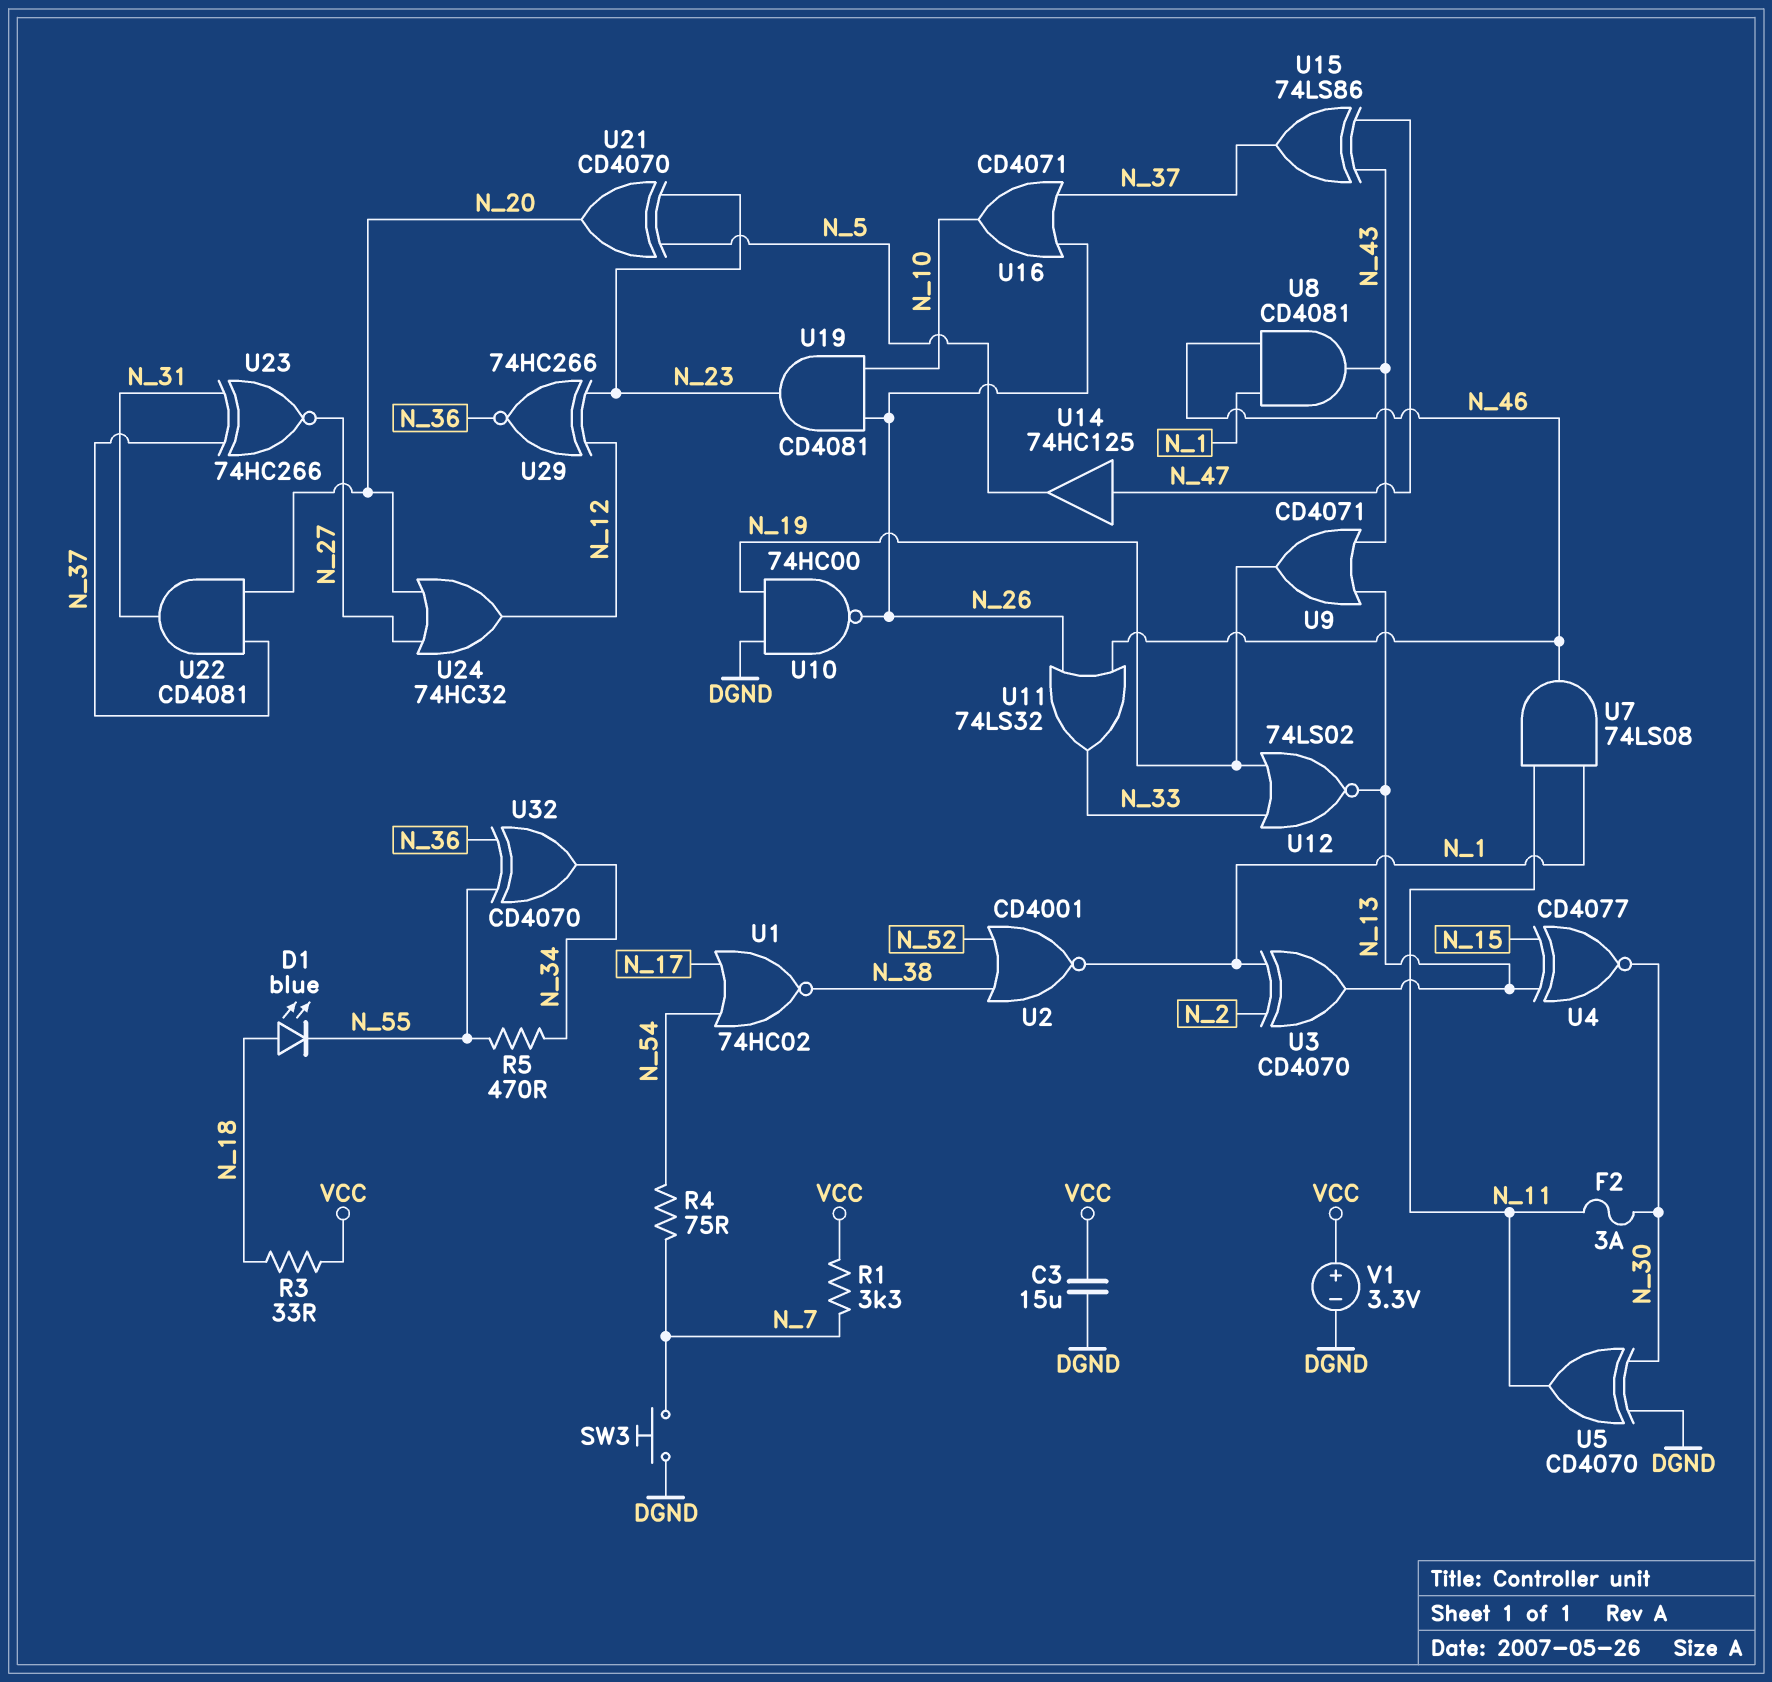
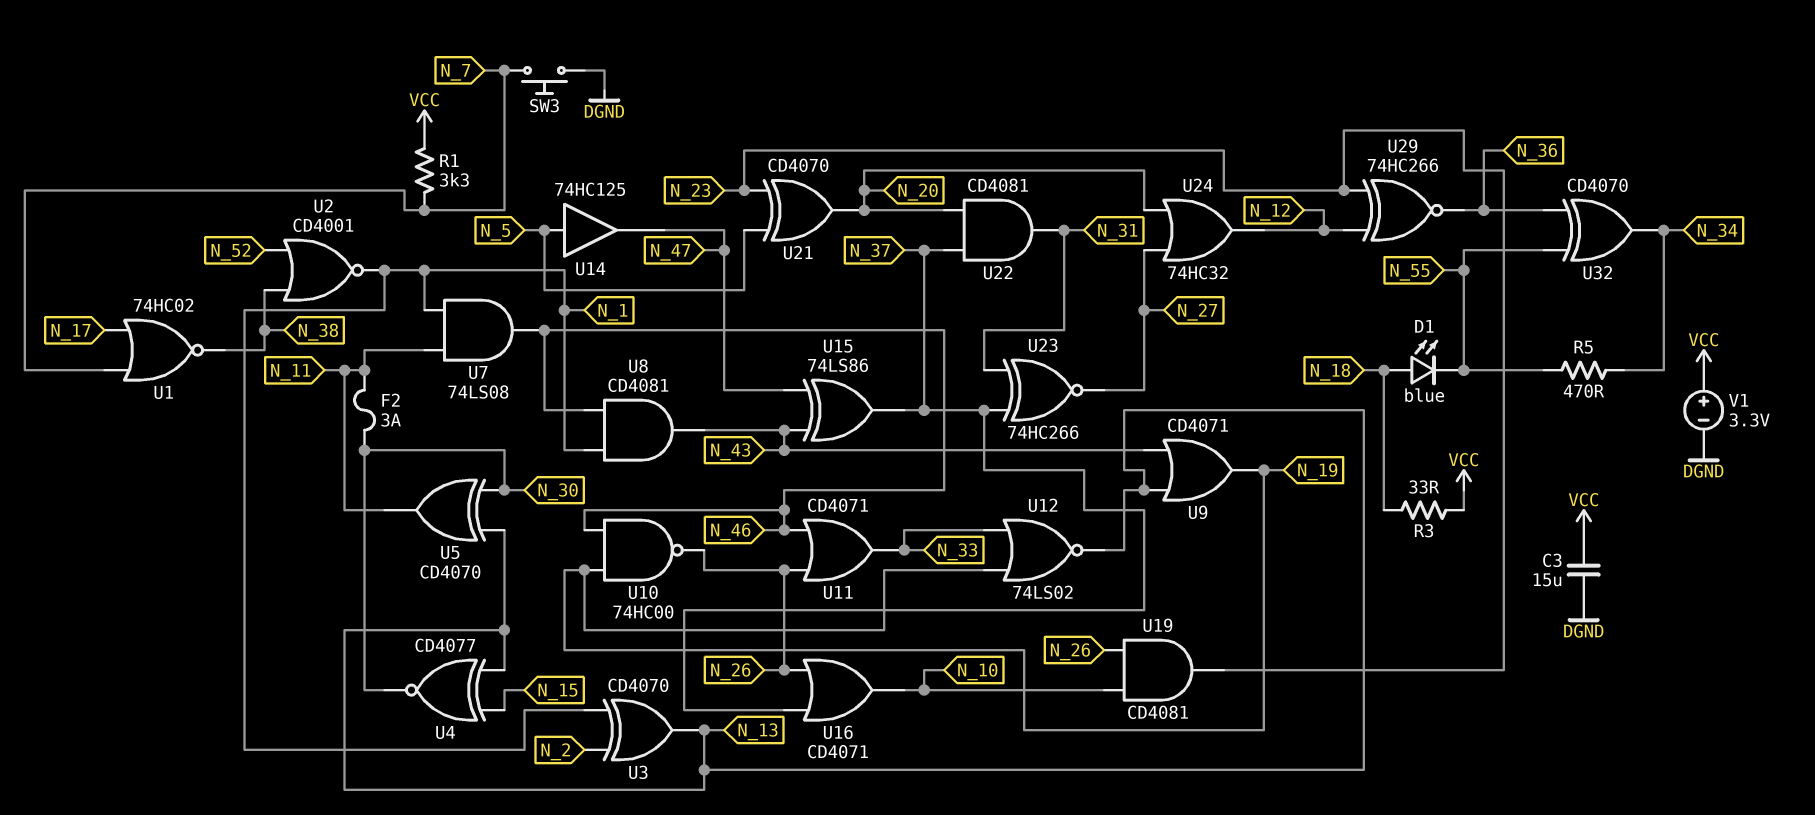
R4: 75 (N_7, N_54) -> none
U1: NOR 74HC02 (in N_17, in N_54, out N_38) -> NOR 74HC02 (in N_7, in N_17, out N_38)
U5: XOR CD4070 (in DGND, in N_30, out N_11) -> XOR CD4070 (in N_13, in N_30, out N_11)
U10: NAND 74HC00 (in DGND, in N_19, out N_26) -> NAND 74HC00 (in N_19, in N_46, out N_26)
U11: OR 74LS32 (in N_26, in N_46, out N_33) -> OR CD4071 (in N_26, in N_46, out N_33)
U14: buffer 74HC125 (in N_47, out N_5) -> buffer 74HC125 (in N_5, out N_47)

